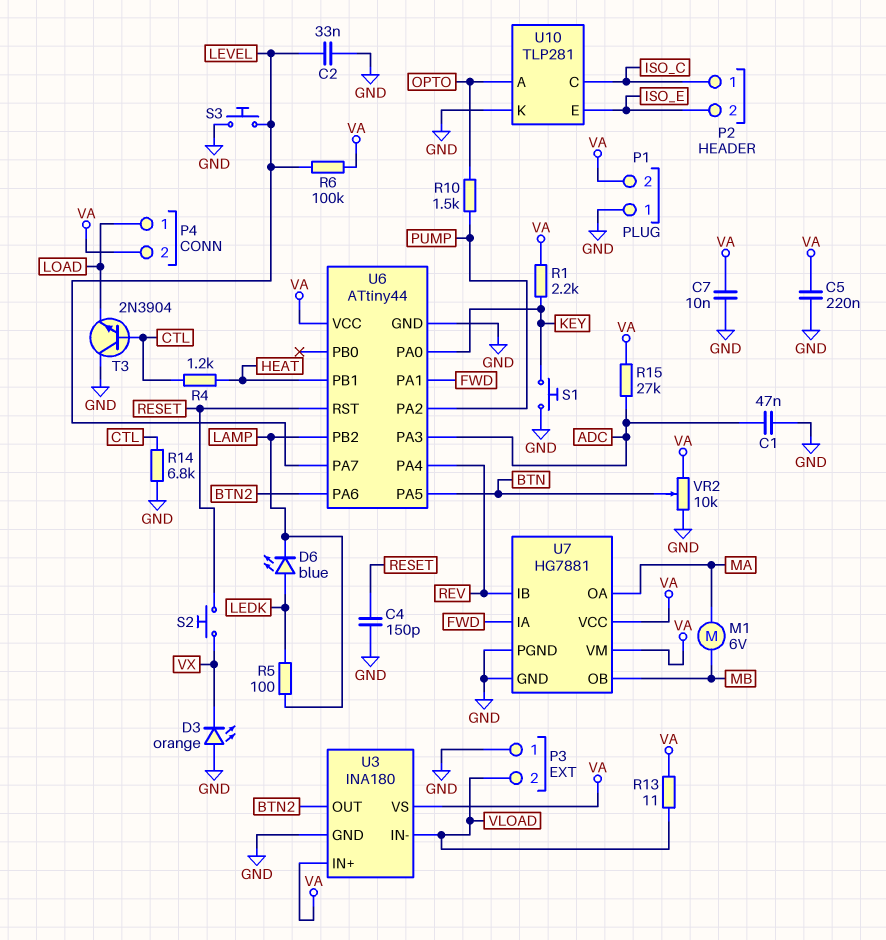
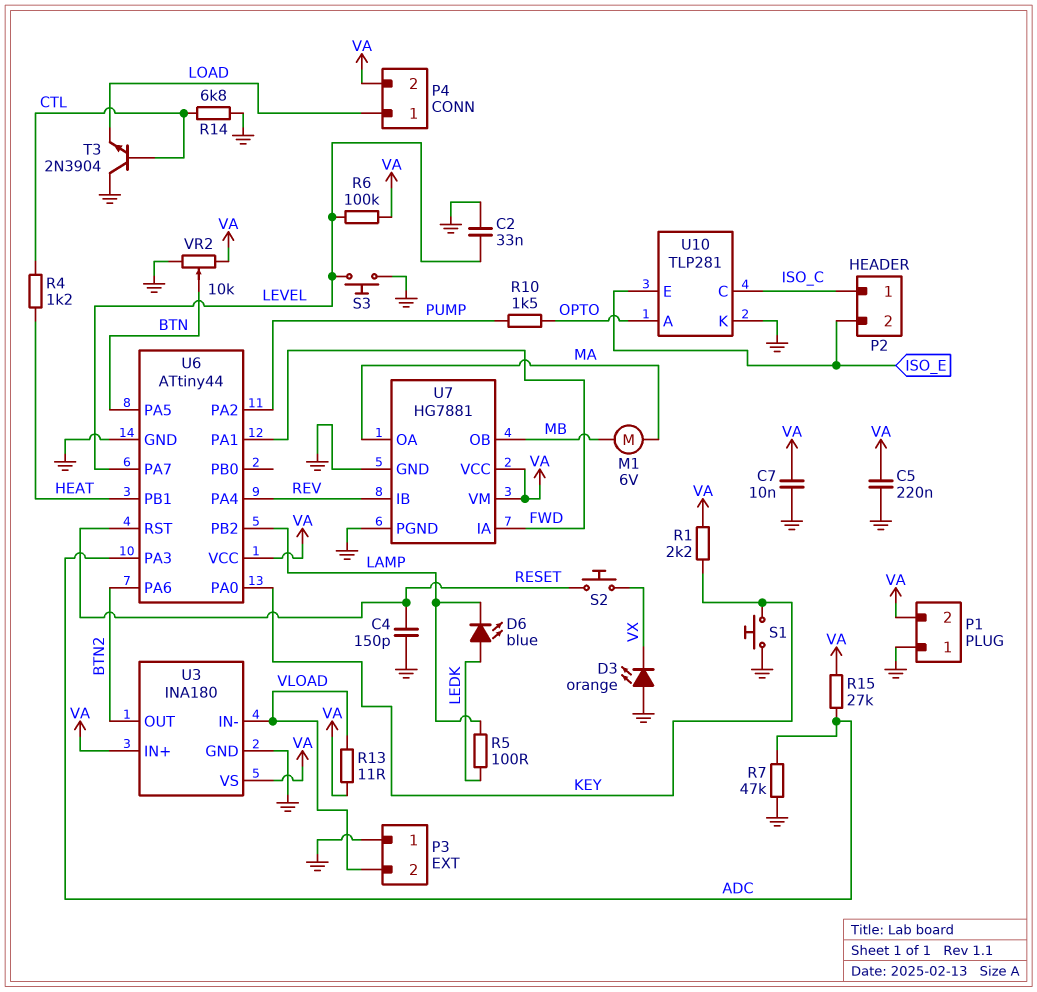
C1: 47nF (ADC, GND) -> none
R7: none -> 47k (ADC, GND)

